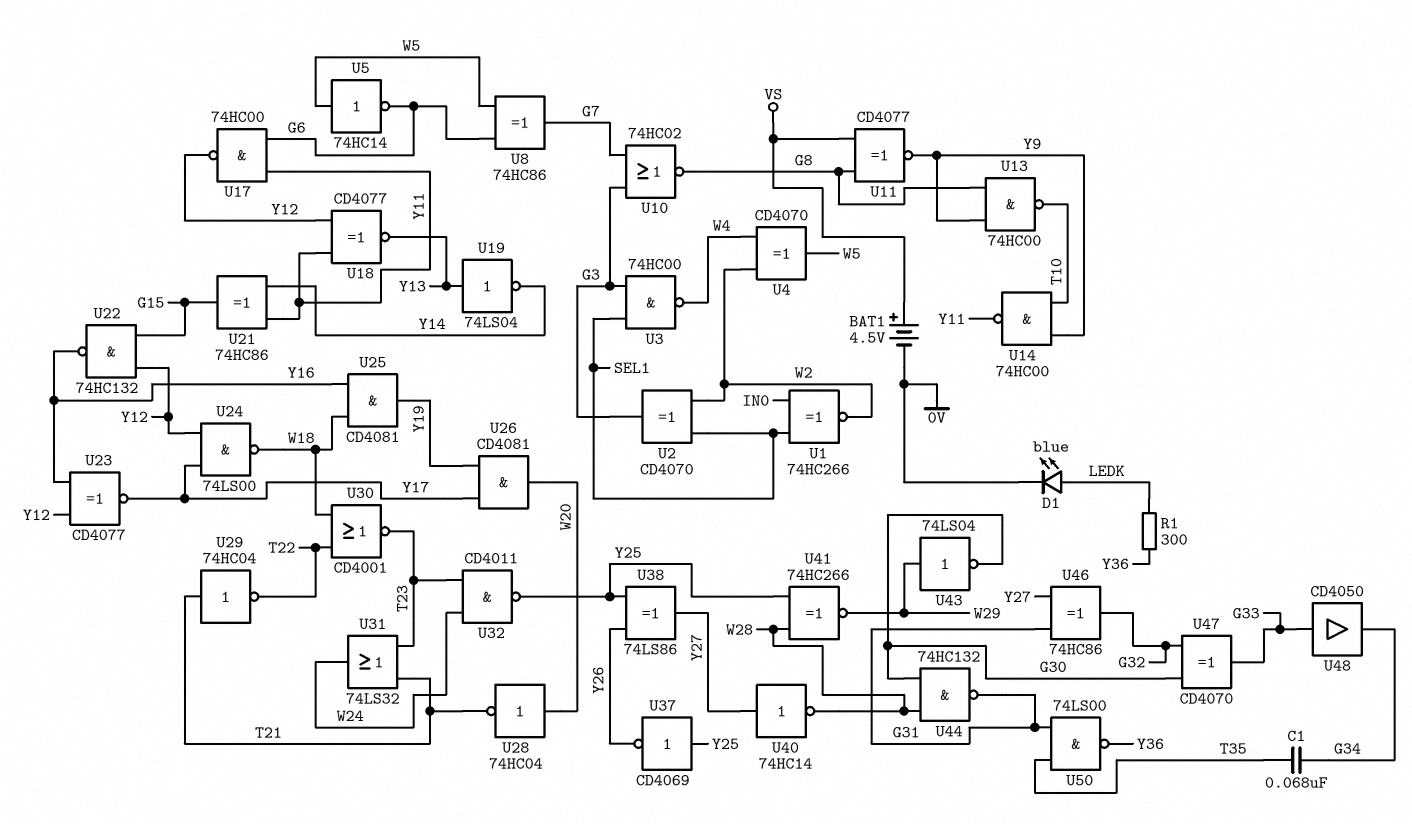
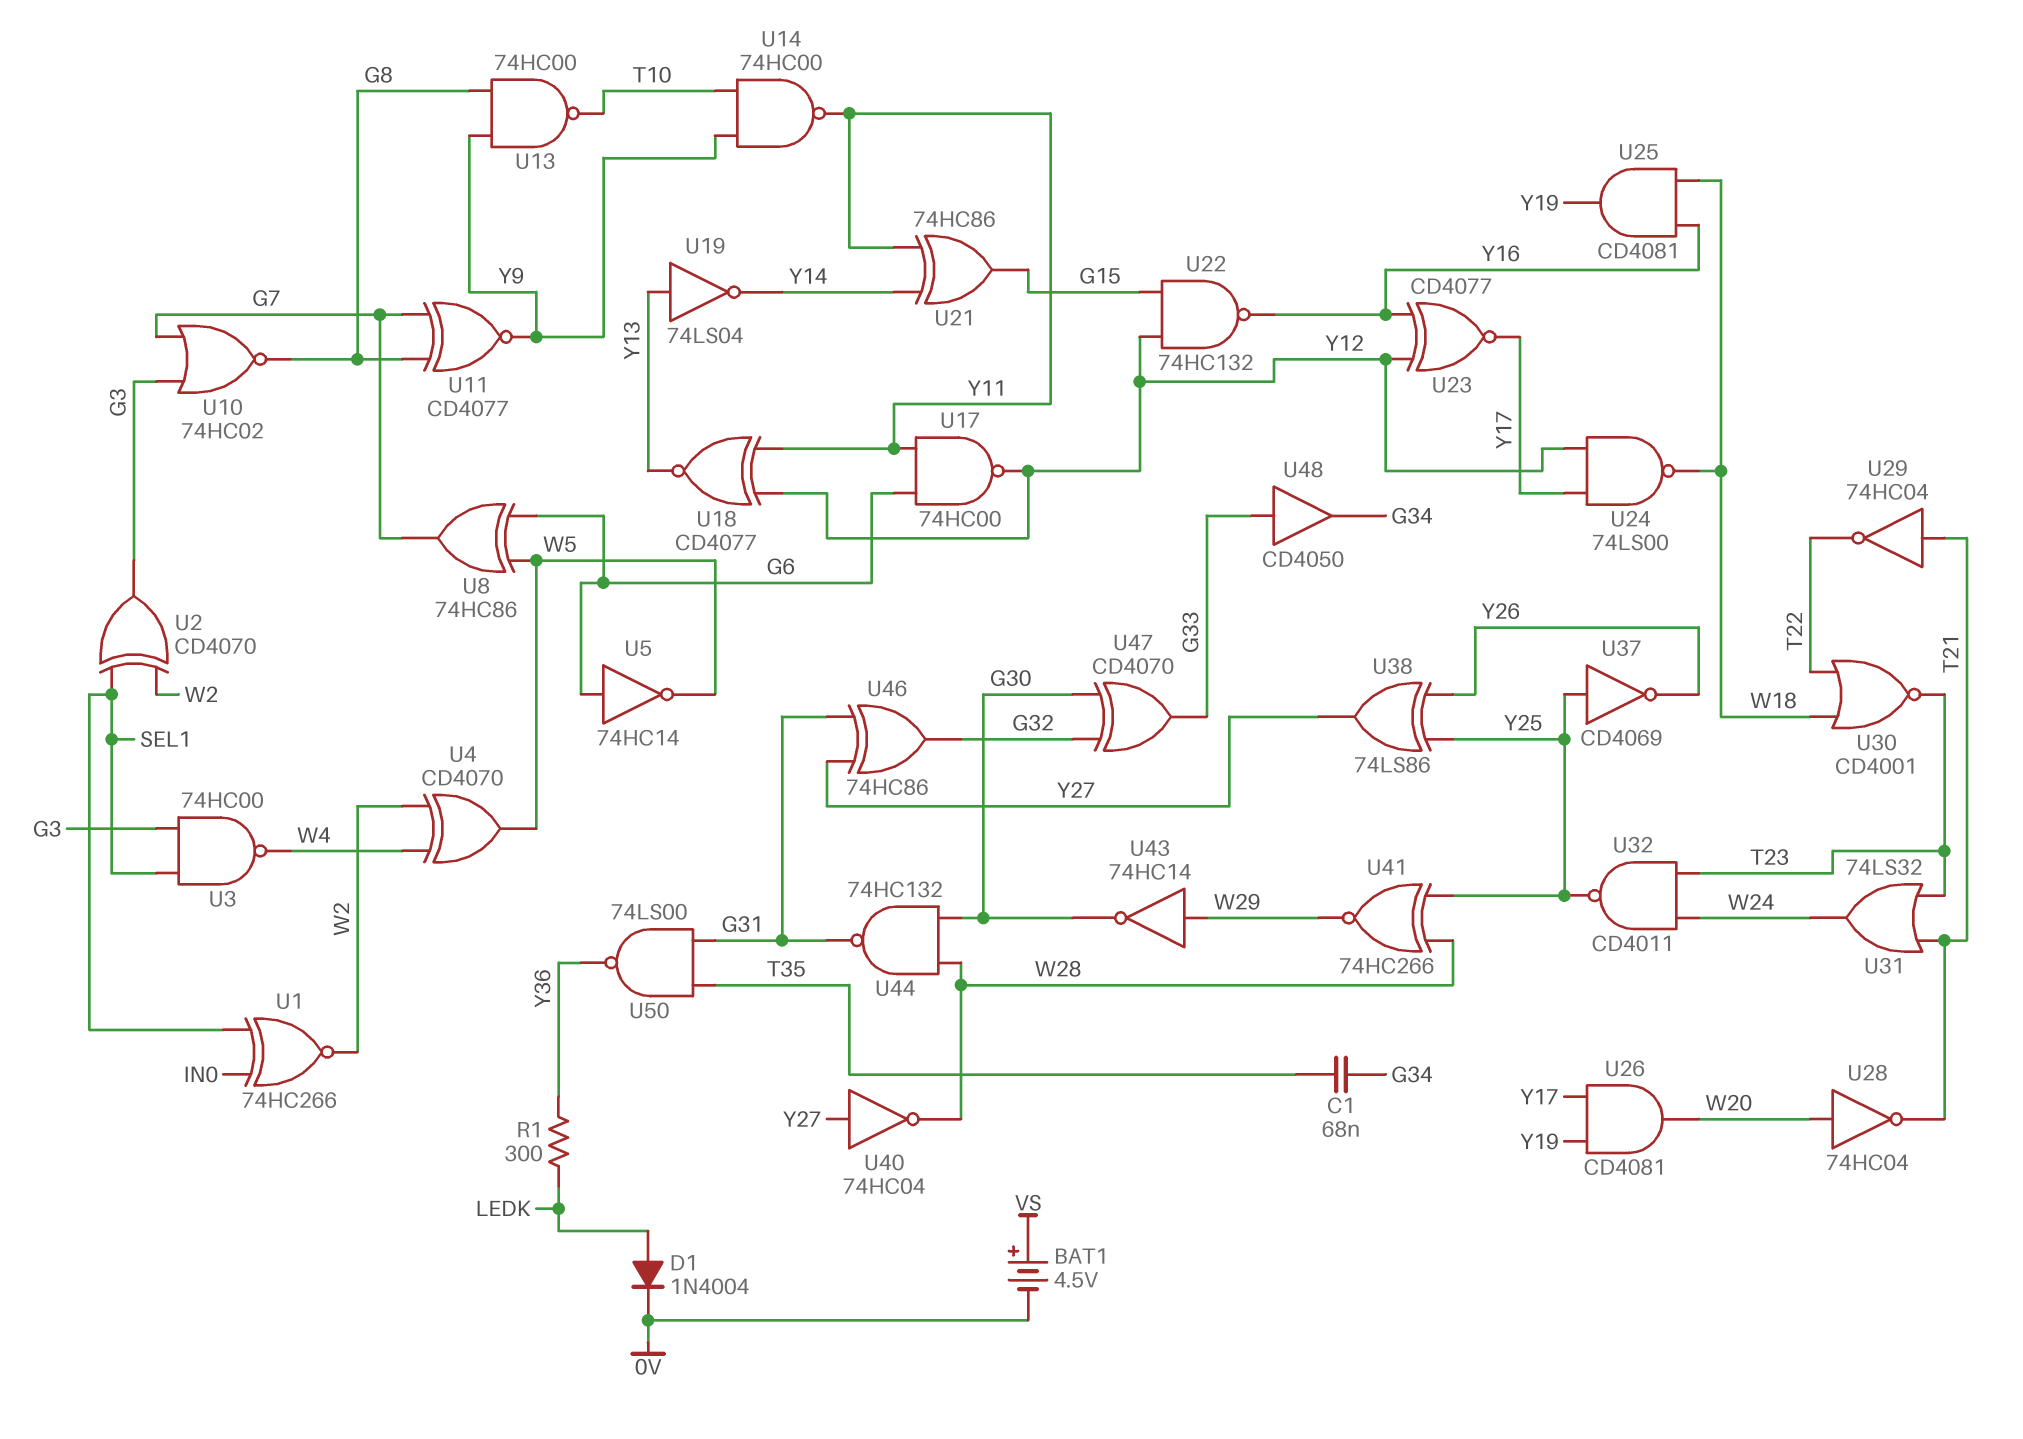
D1: LED blue (A LEDK, K 0V) -> diode 1N4004 (A LEDK, K 0V)
U5: NOT 74HC14 (in W5, out G6) -> NOT 74HC14 (in G6, out W5)
U11: XNOR CD4077 (in G8, in VS, out Y9) -> XNOR CD4077 (in G7, in G8, out Y9)
U40: NOT 74HC14 (in Y27, out W28) -> NOT 74HC04 (in Y27, out W28)
U43: NOT 74LS04 (in W29, out G30) -> NOT 74HC14 (in W29, out G30)

